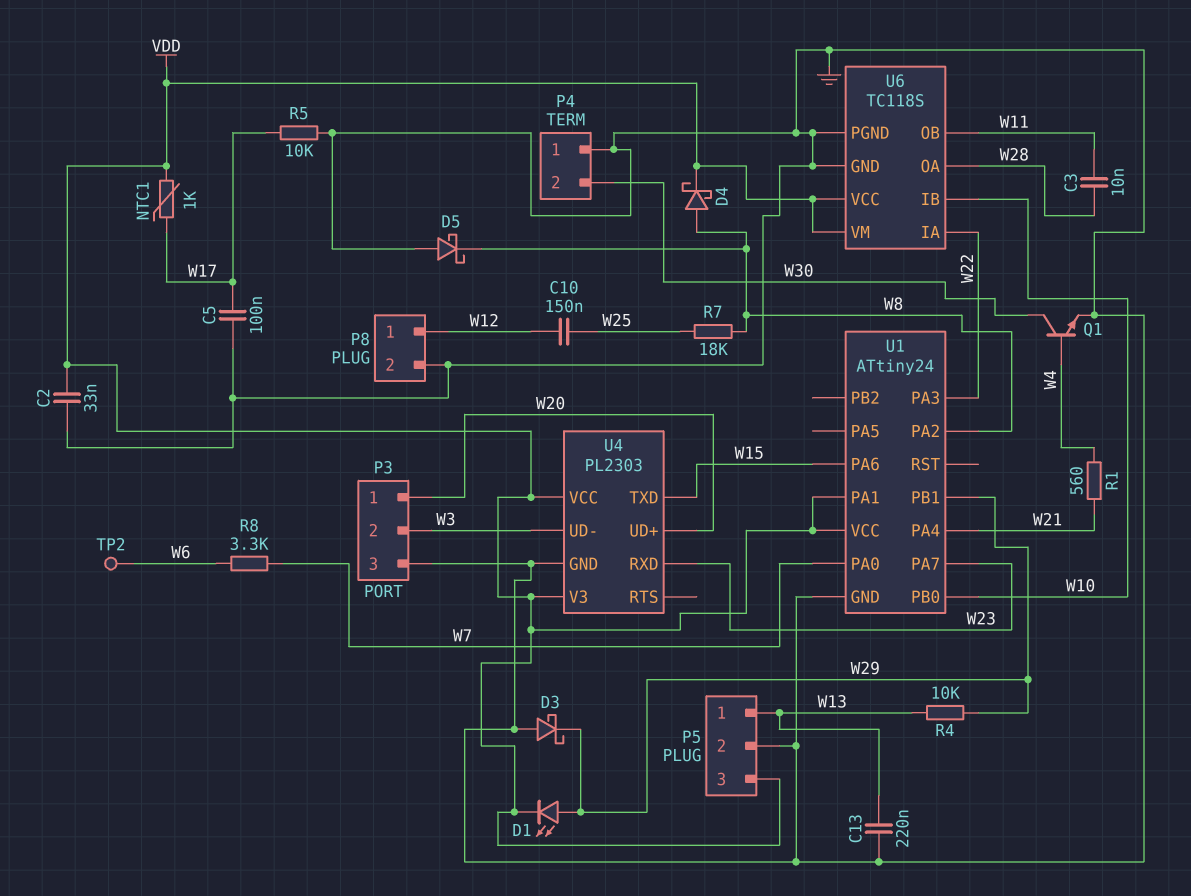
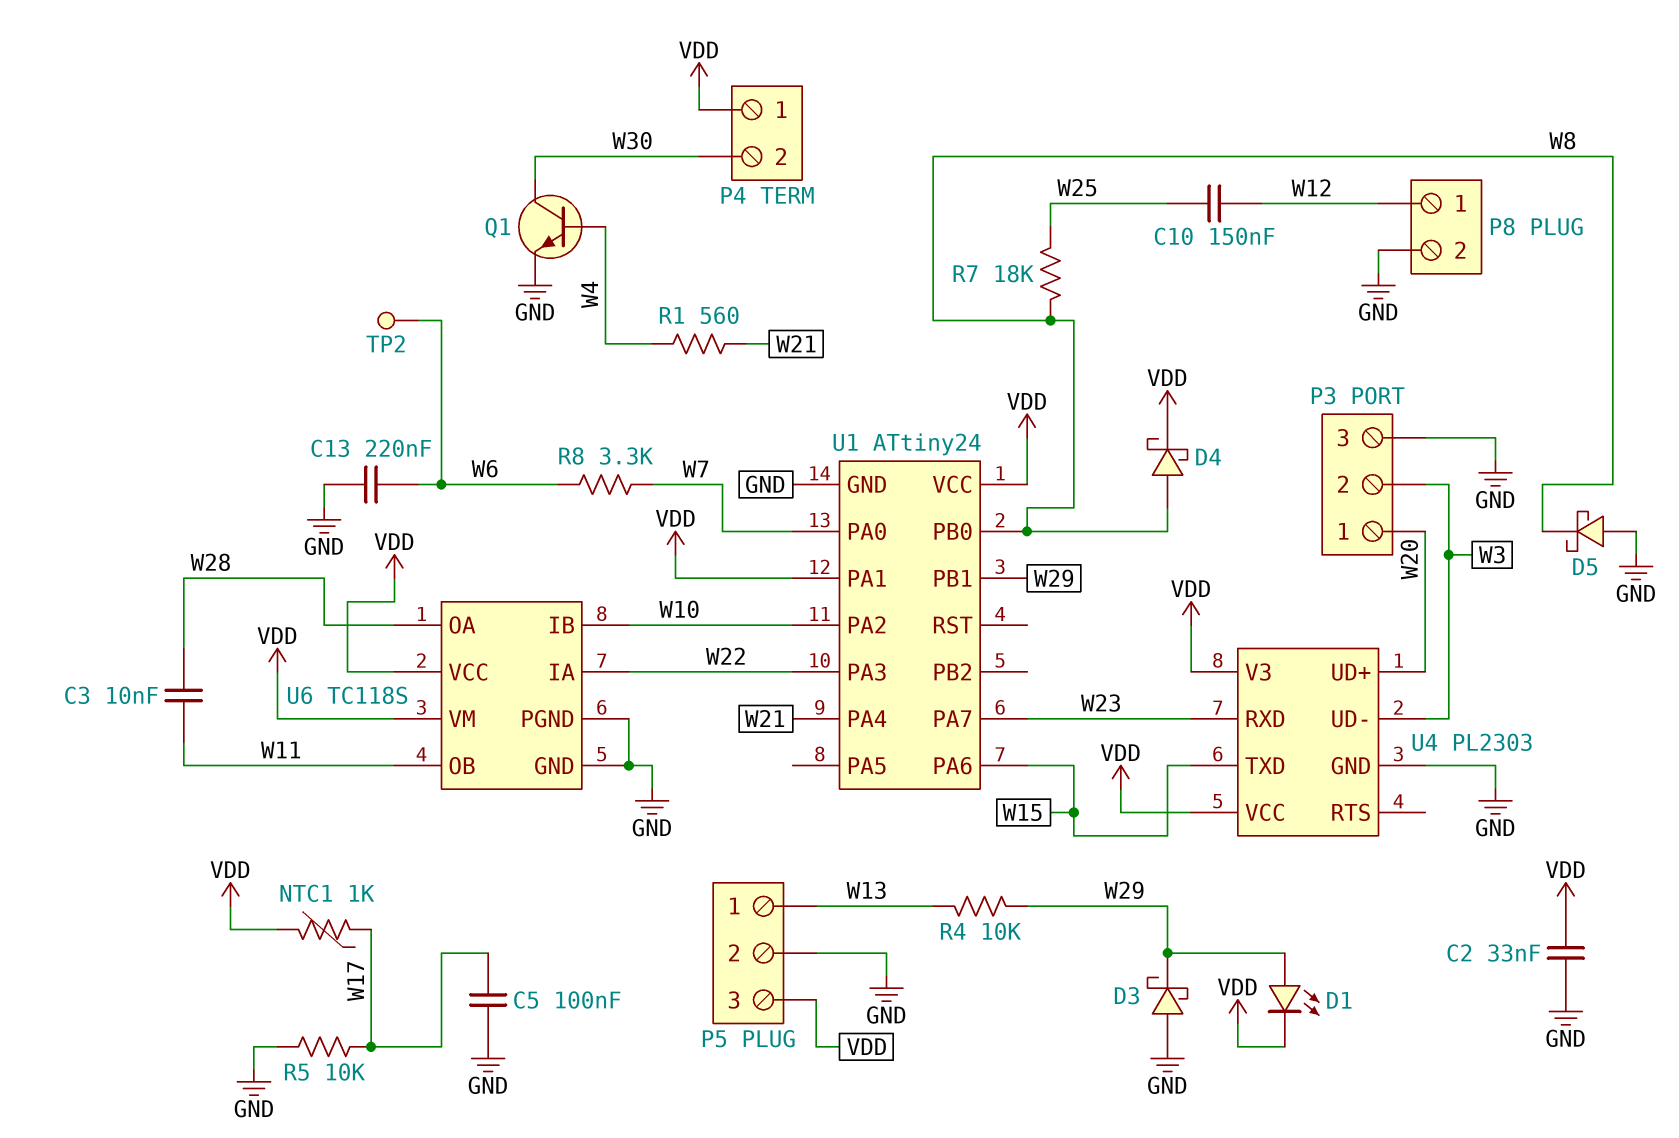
C13: 220nF (GND, W13) -> 220nF (GND, W6)
P4 pin 1: GND -> VDD
U1 pin PA2: W8 -> W10
U1 pin PB0: W10 -> W8

